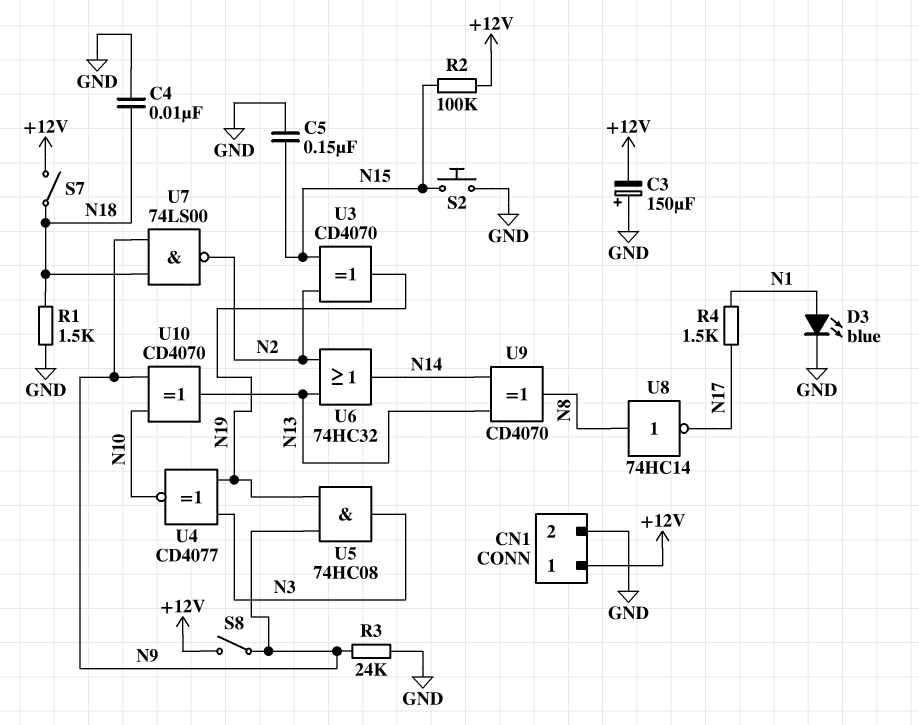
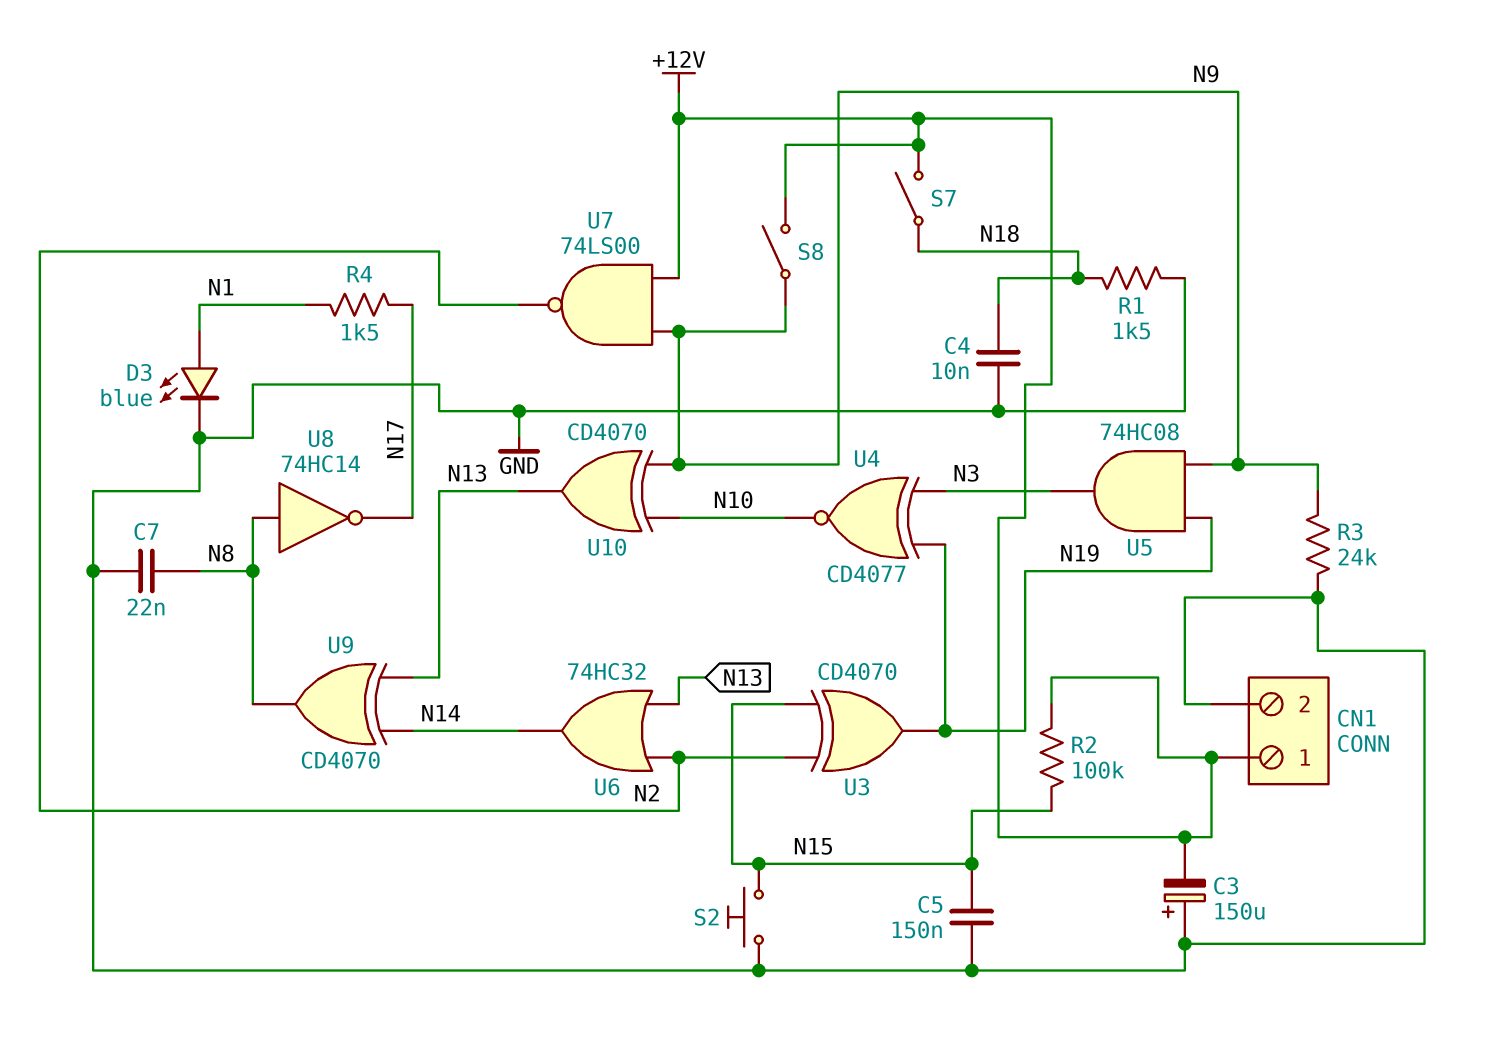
C7: none -> 22nF (GND, N8)
U7: NAND 74LS00 (in N9, in N18, out N2) -> NAND 74LS00 (in +12V, in N9, out N2)

